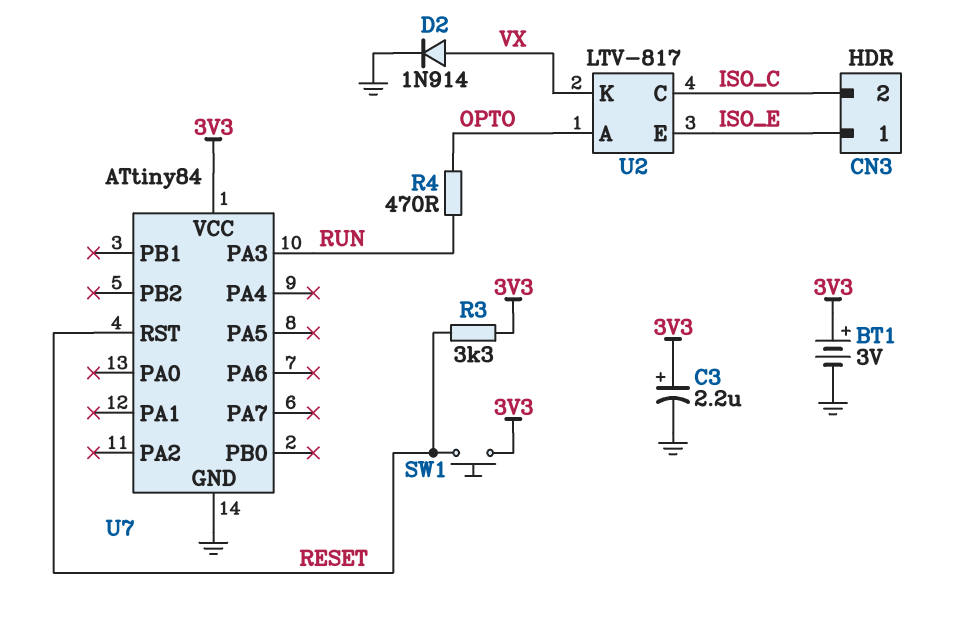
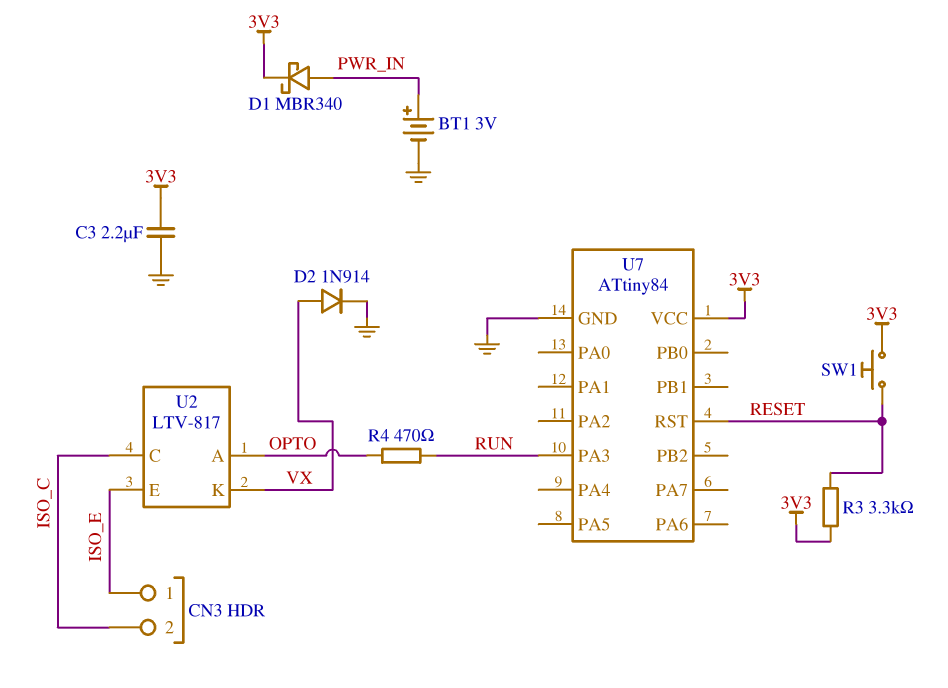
BT1: 3V (plus 3V3, minus GND) -> 3V (plus PWR_IN, minus GND)
C3: 2.2uF (plus 3V3, minus GND) -> 2.2uF (3V3, GND)
D1: none -> schottky MBR340 (A PWR_IN, K 3V3)

